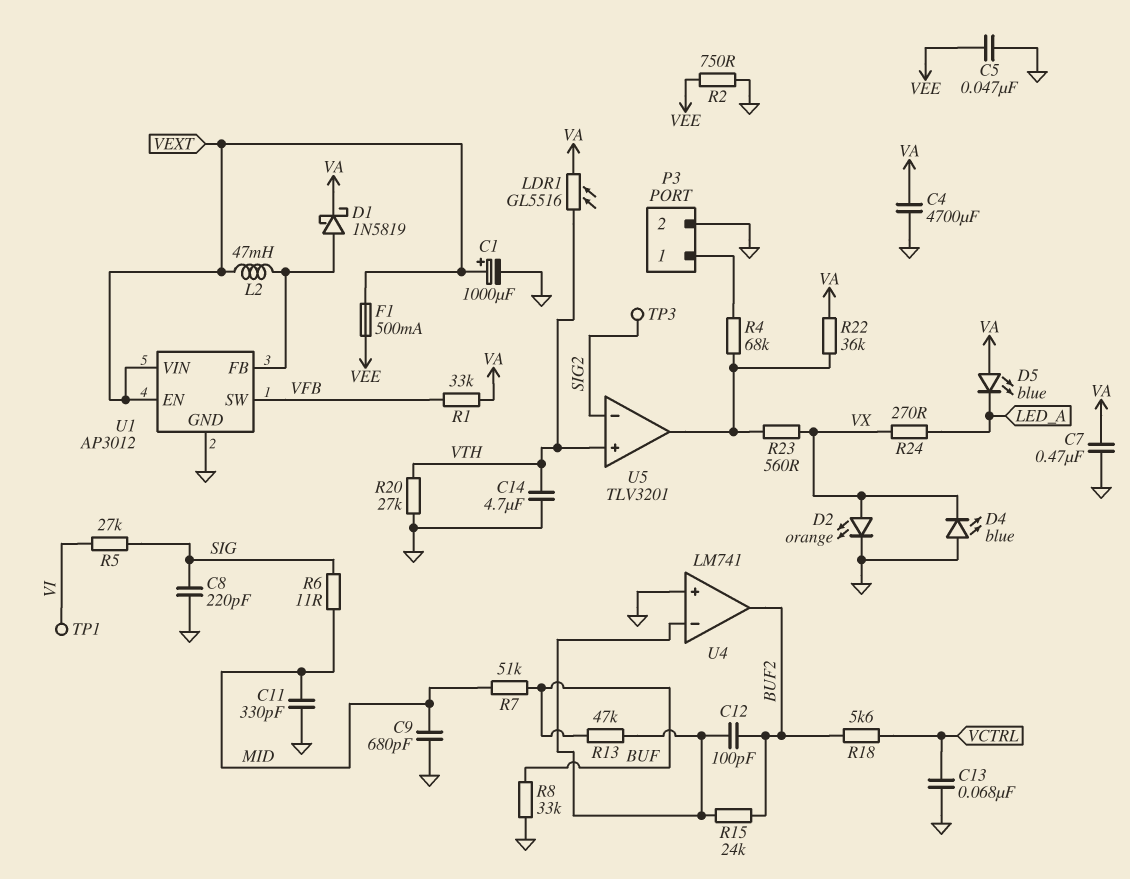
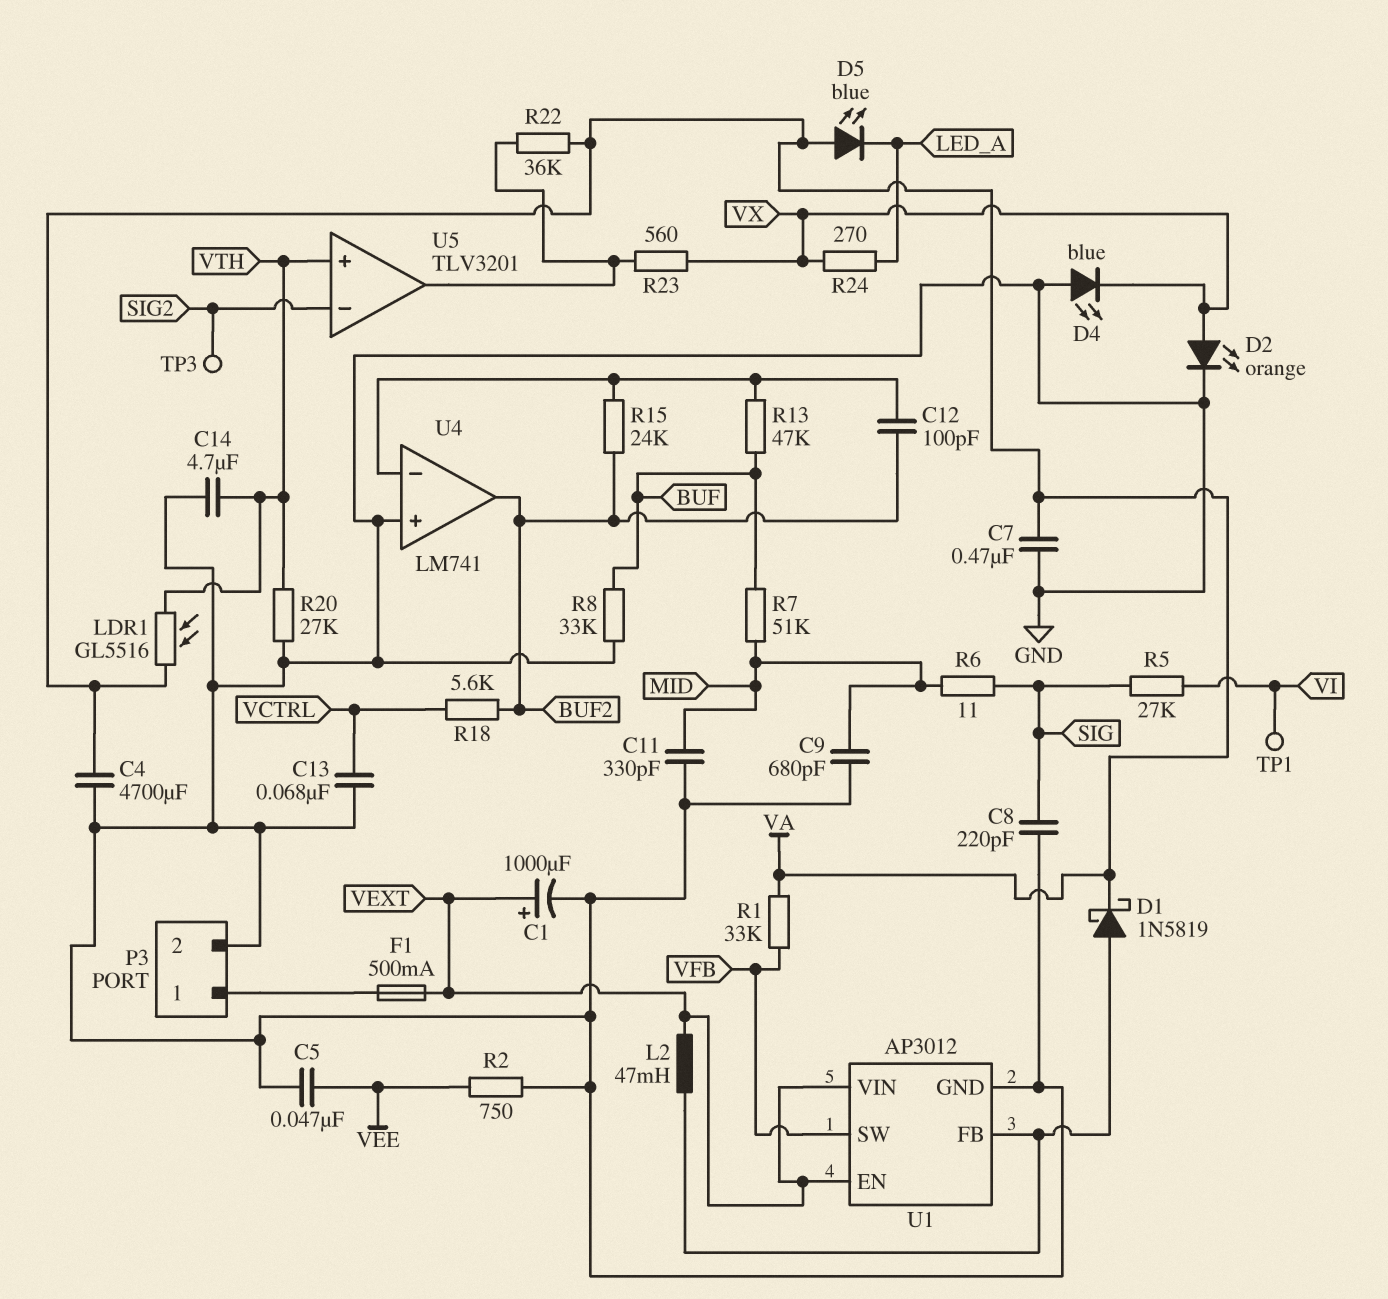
F1: 500mA (VEE, VEXT) -> 500mA (P3/1, VEXT)
R4: 68k (P3/1, U5/out) -> none

